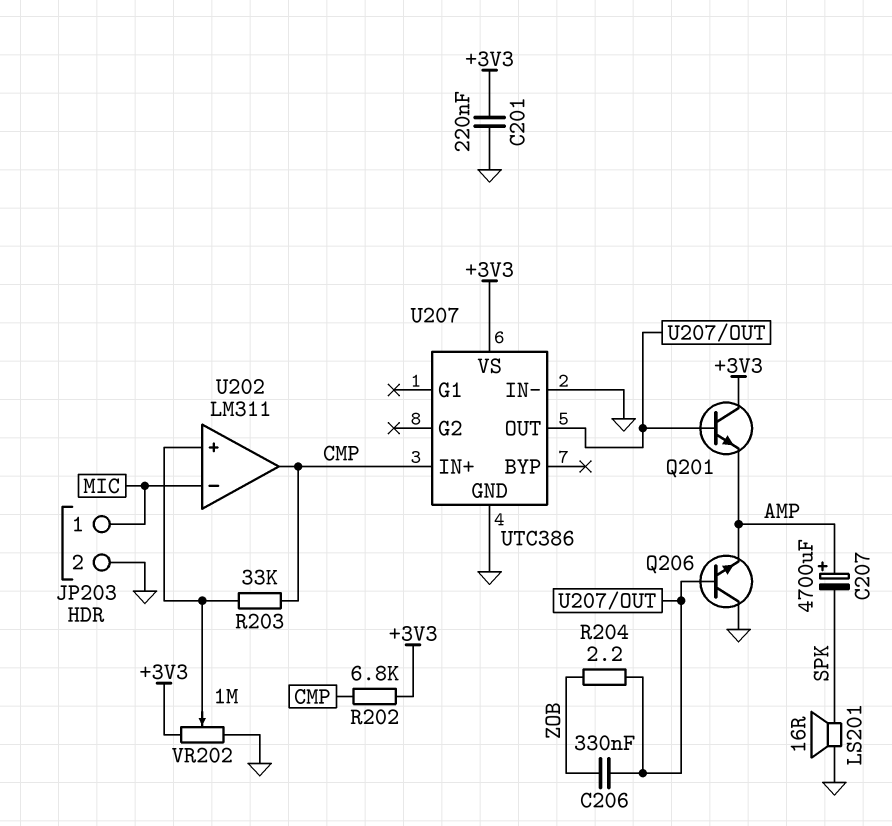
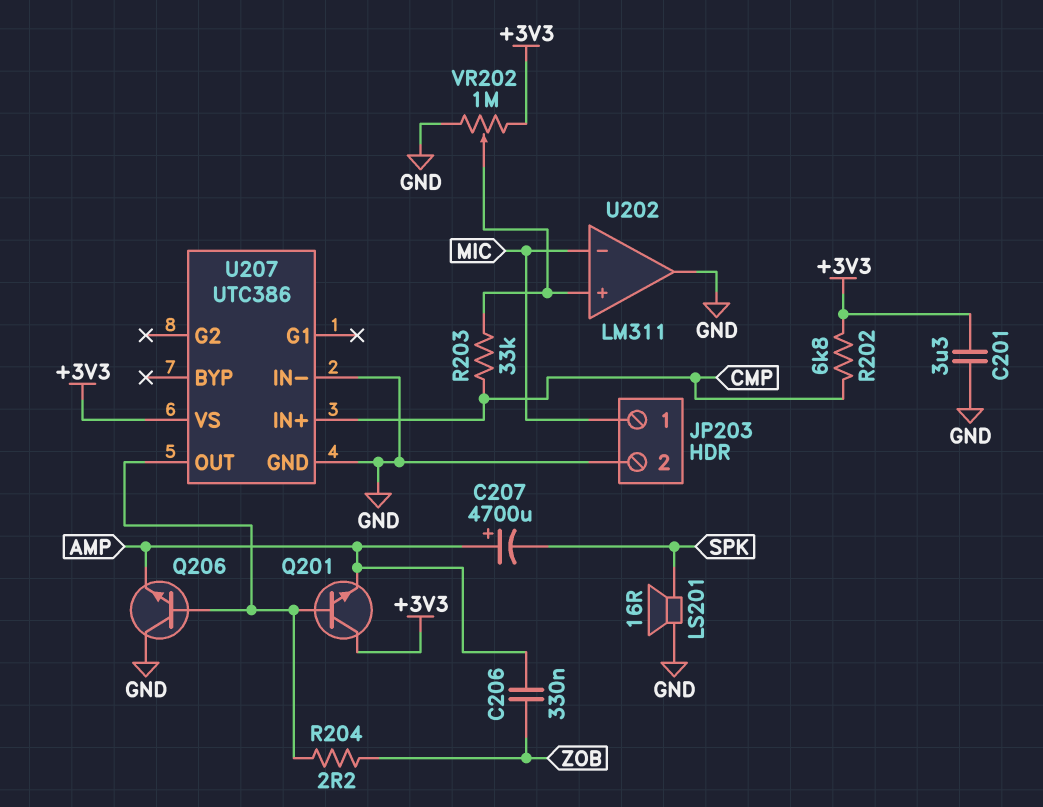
C201: 220nF (+3V3, GND) -> 3.3uF (+3V3, GND)
C206: 330nF (U207/OUT, ZOB) -> 330nF (AMP, ZOB)
U202 pin out: CMP -> GND

